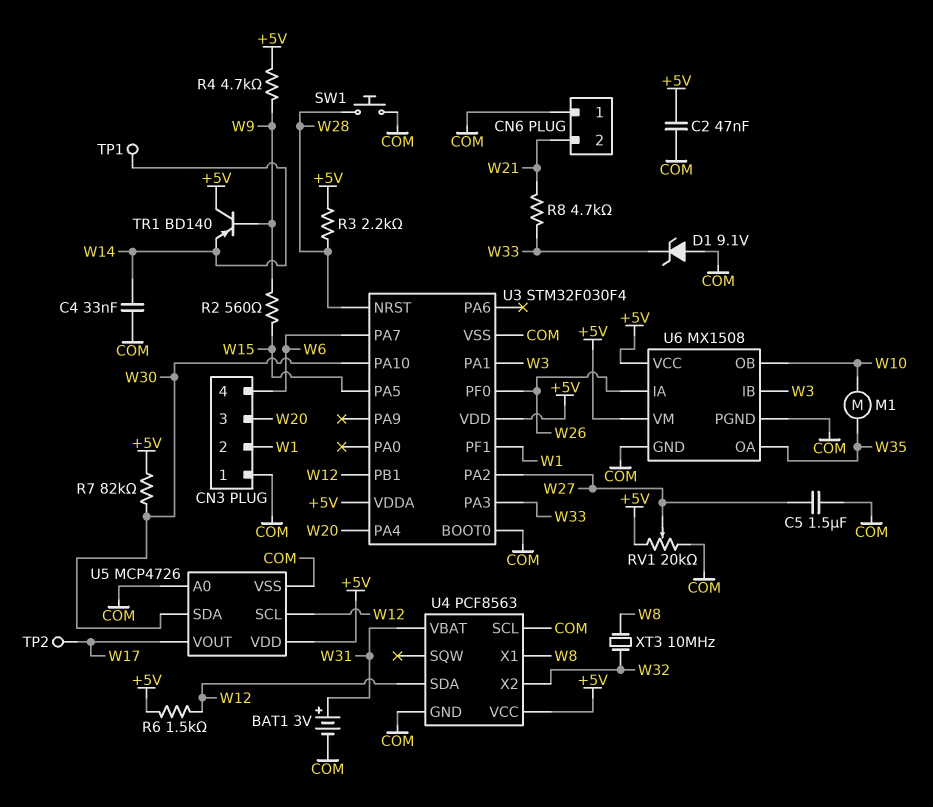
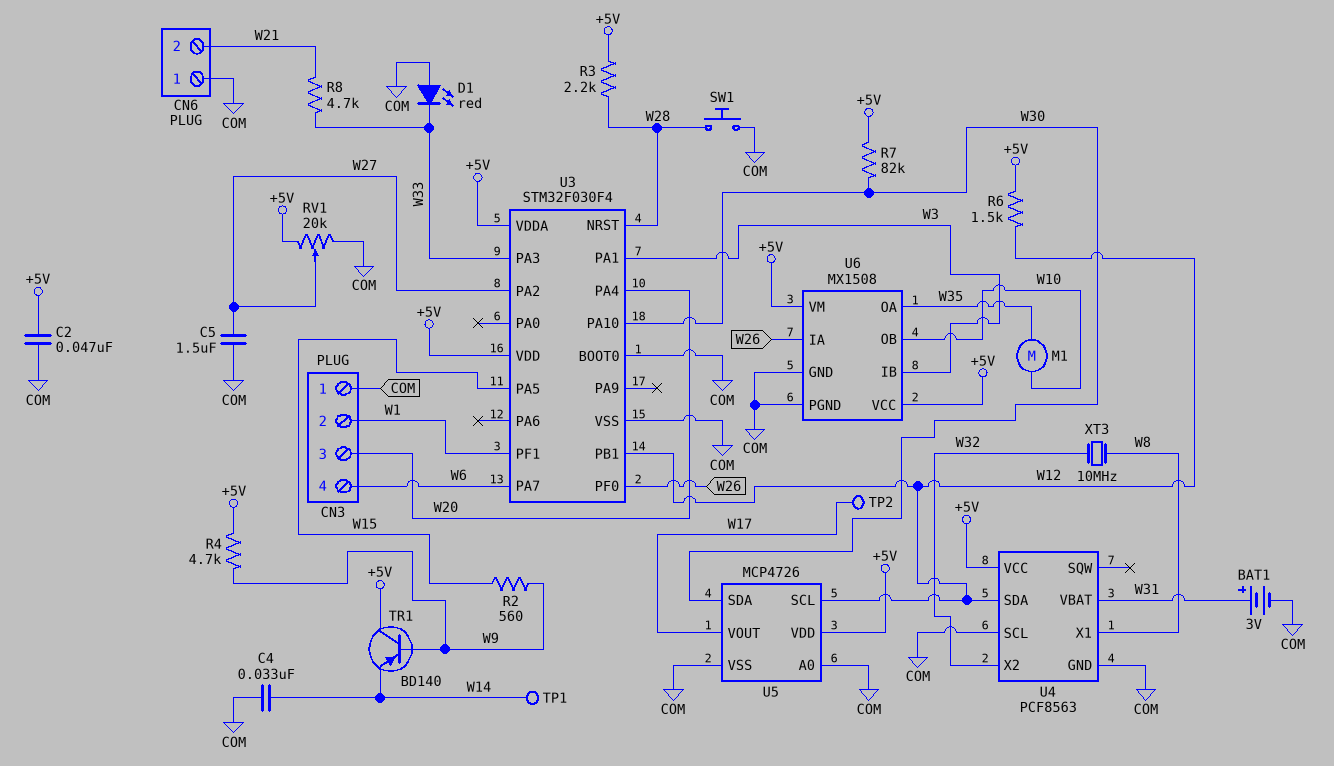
D1: zener 9.1V (A COM, K W33) -> LED red (A COM, K W33)

